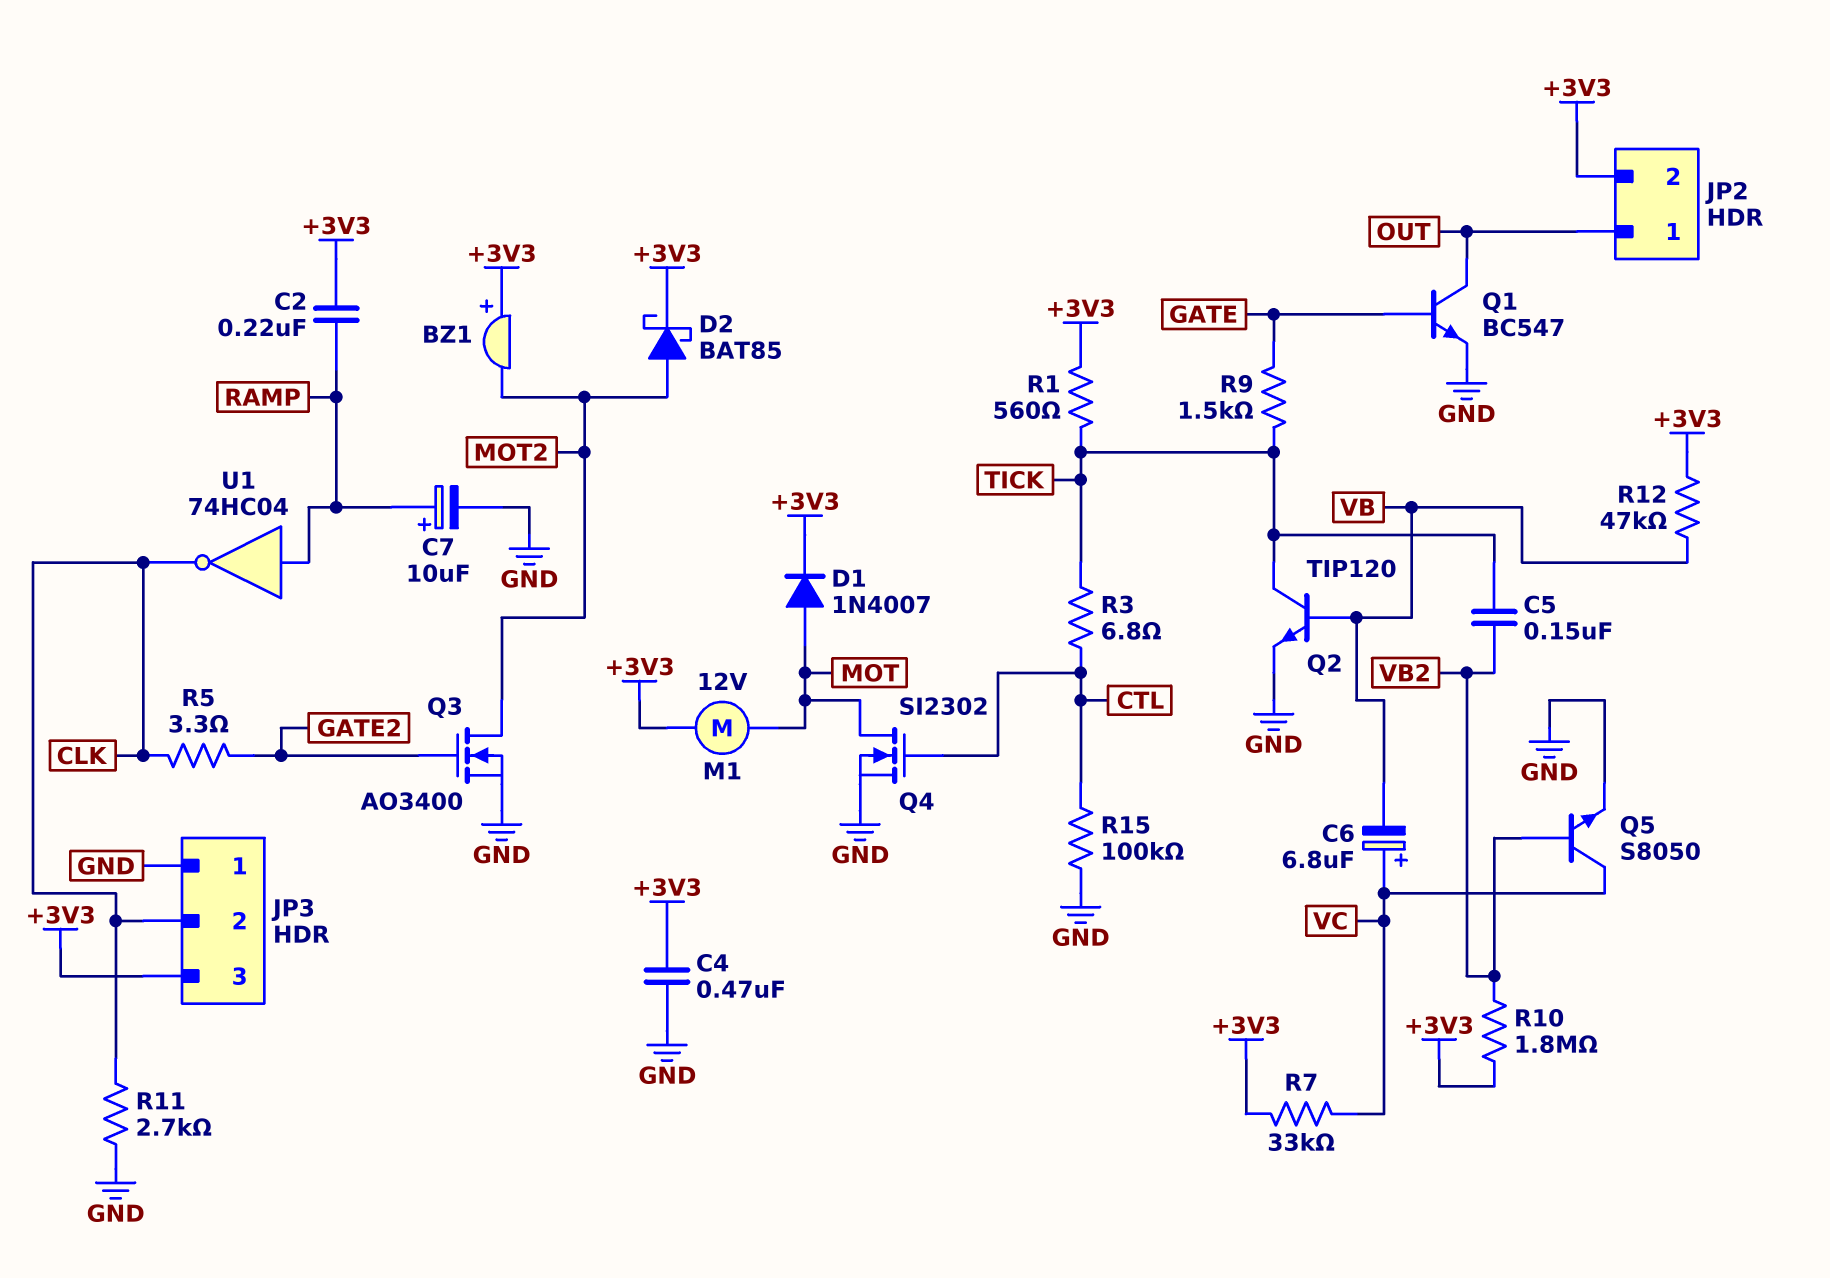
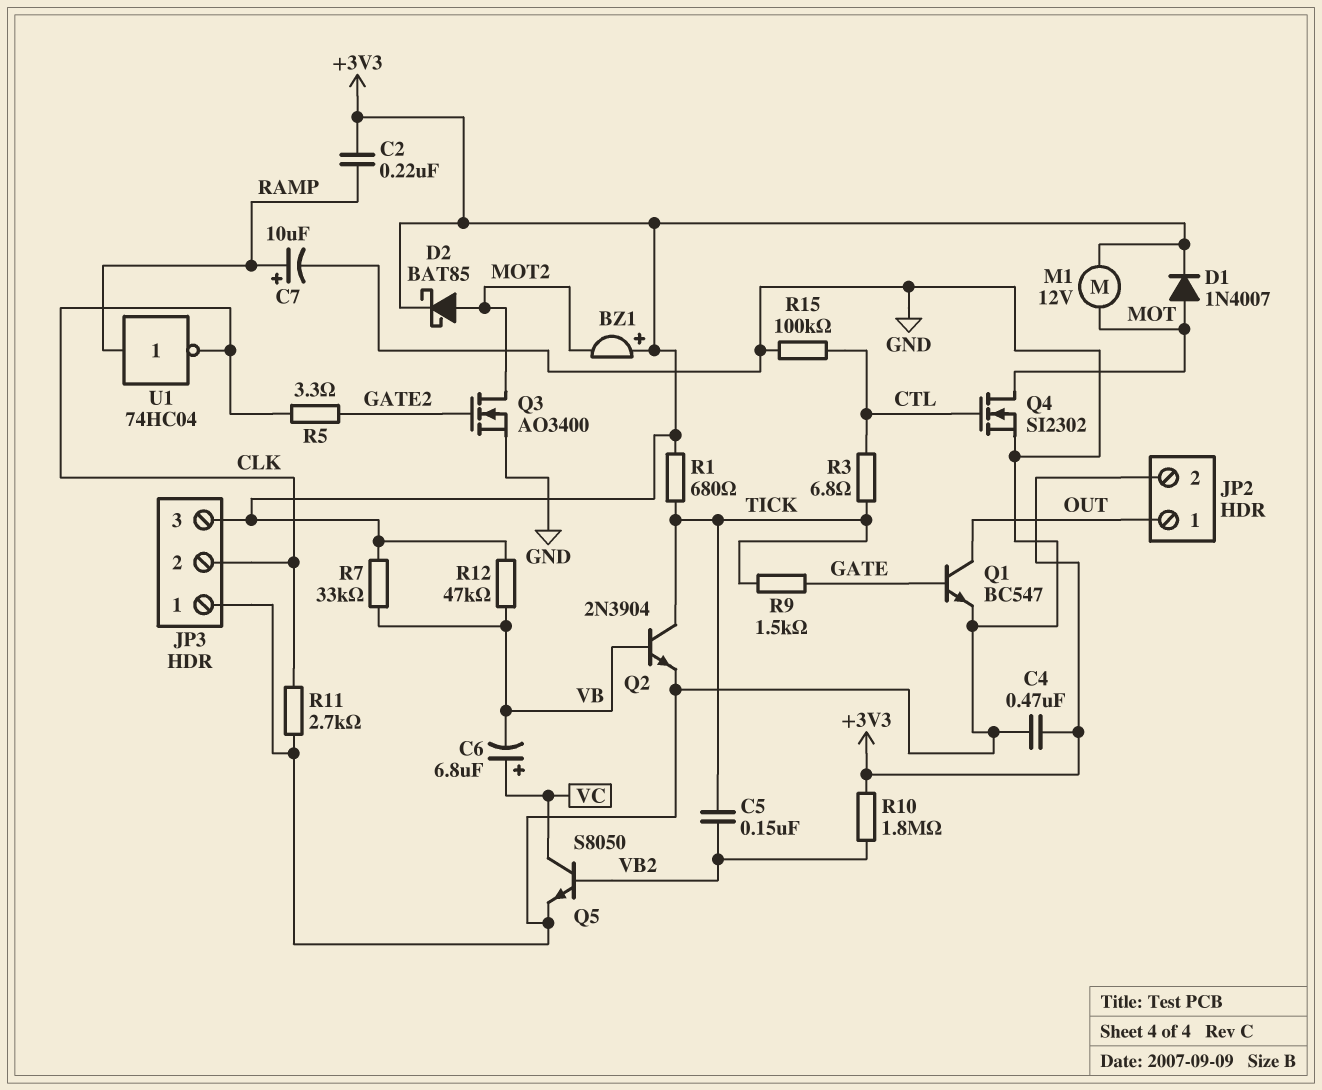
Q2: NPN TIP120 (B VB, C TICK, E GND) -> NPN 2N3904 (B VB, C TICK, E GND)
R1: 560 (+3V3, TICK) -> 680 (+3V3, TICK)
R7: 33k (+3V3, VC) -> 33k (+3V3, VB)

